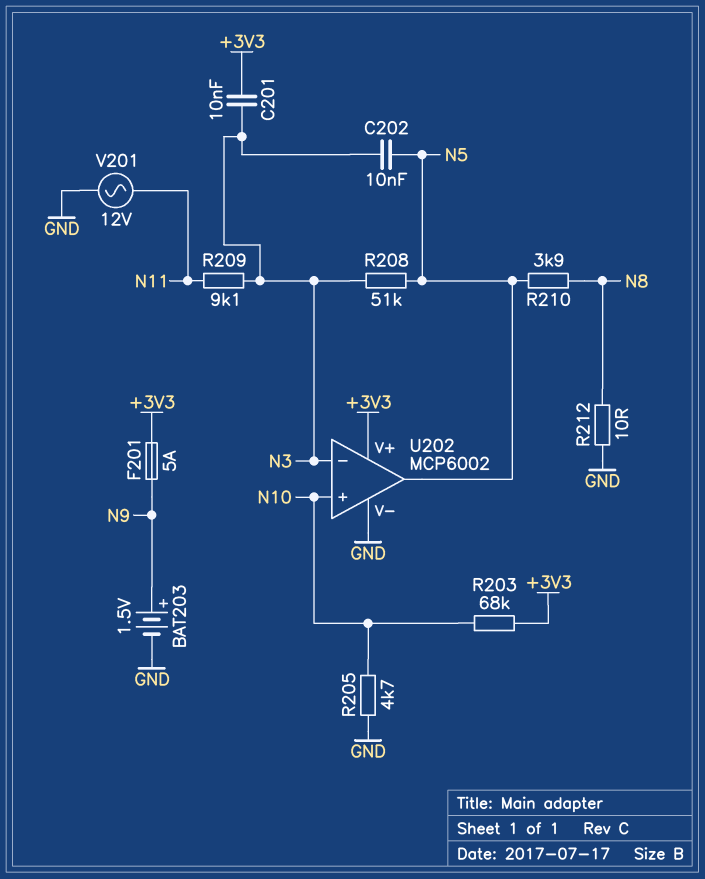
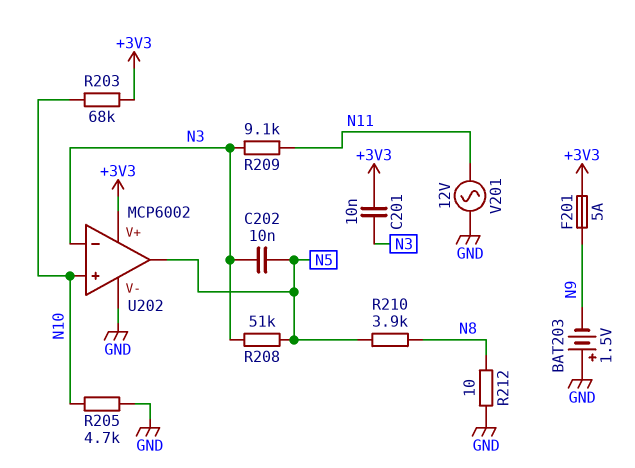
BAT203: 1.5V (plus N9, minus GND) -> 1.5V (plus GND, minus N9)

